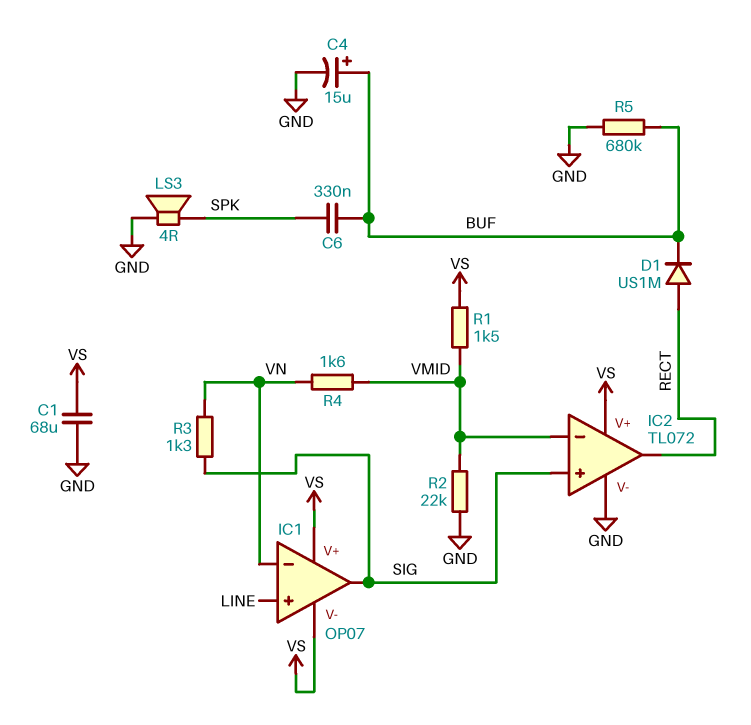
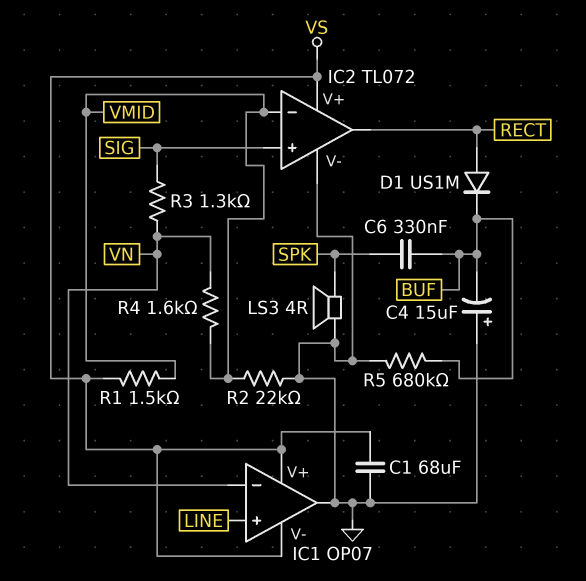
C4: 15uF (plus BUF, minus GND) -> 15uF (plus GND, minus BUF)
IC1 pin out: SIG -> GND

